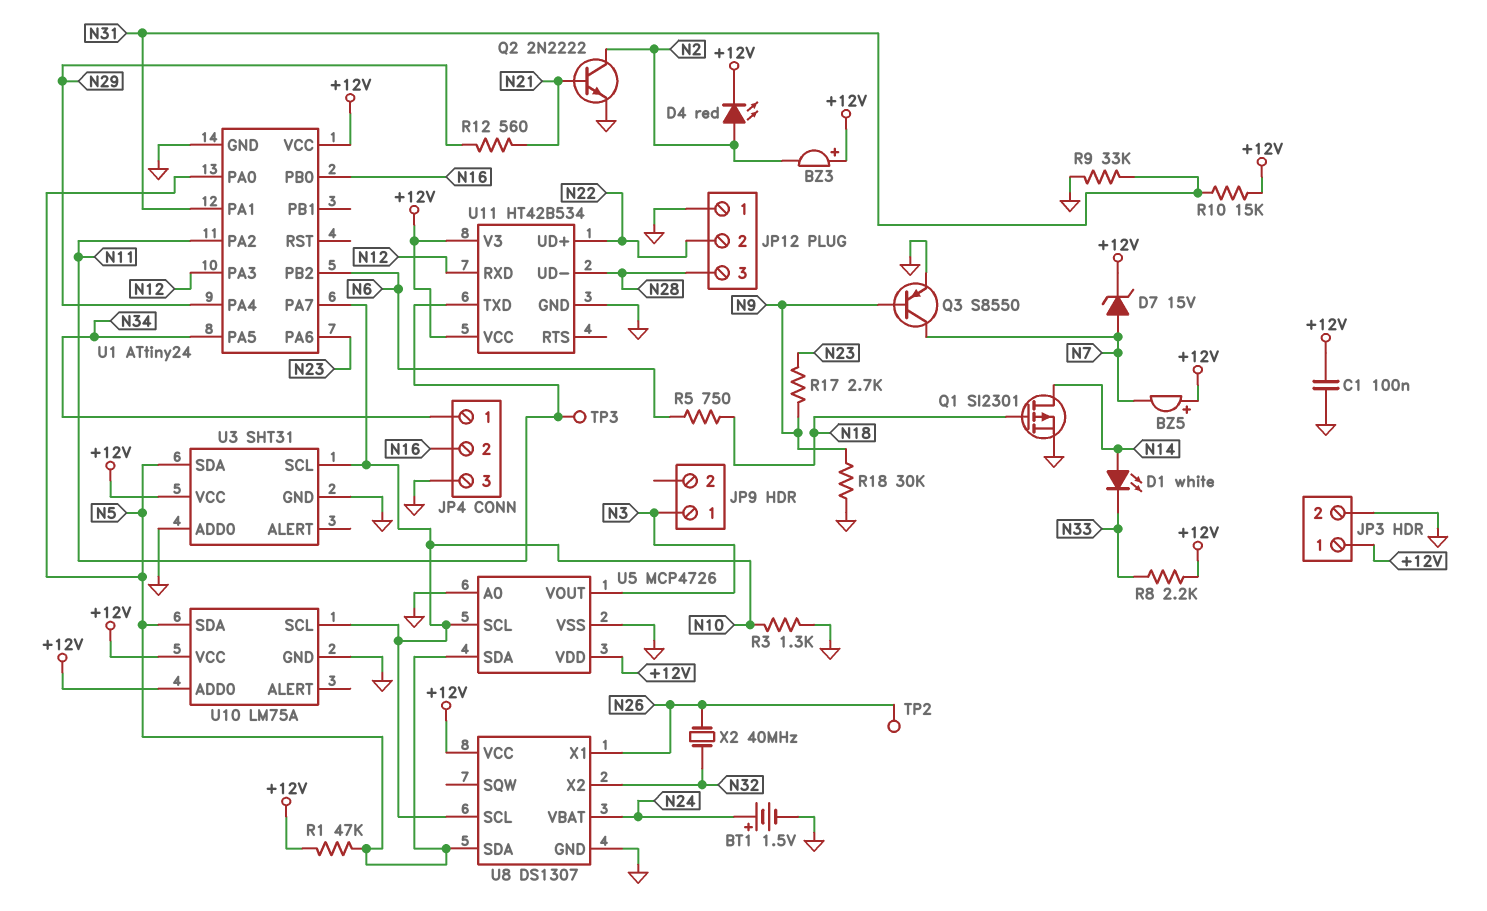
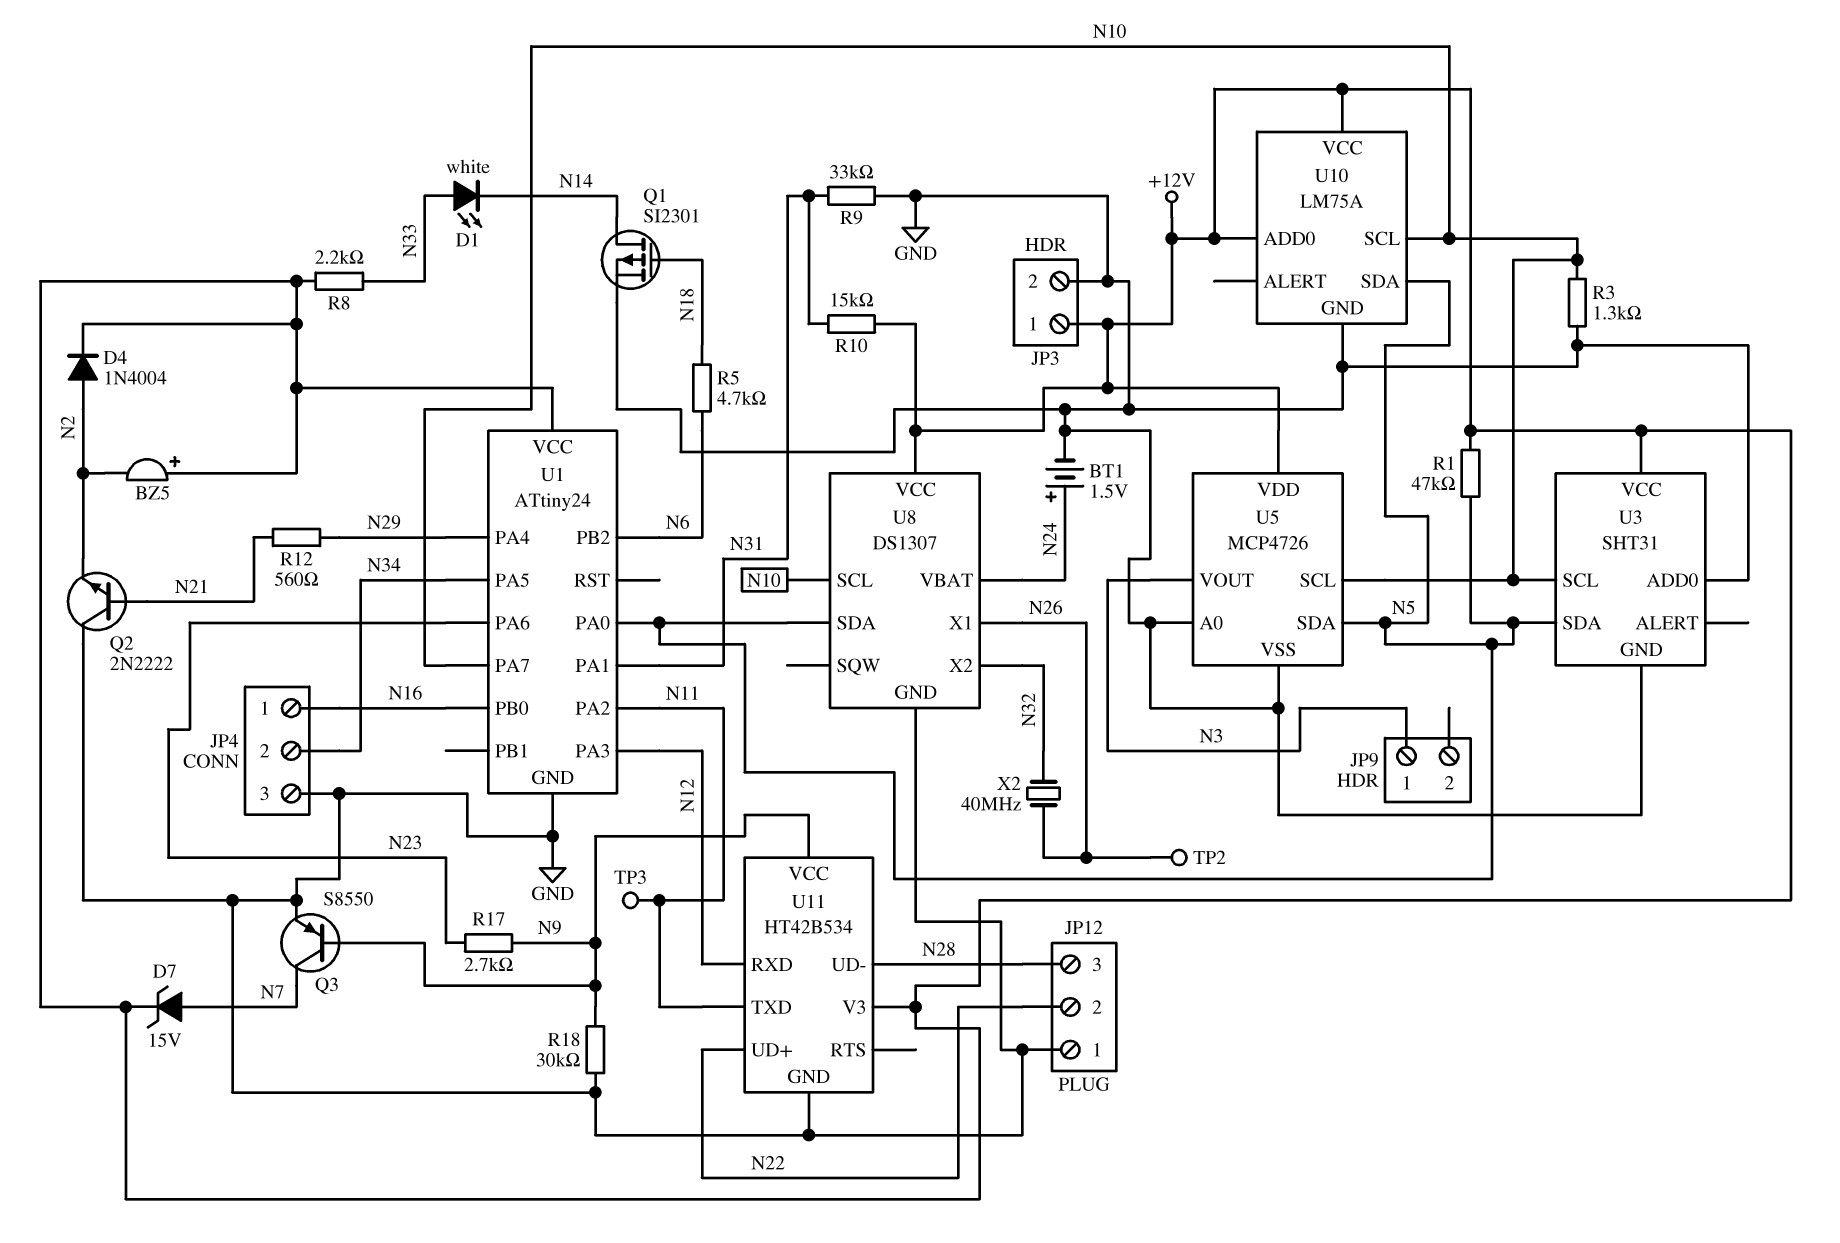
BZ3: buzzer (plus +12V, minus N2) -> none
BZ5: buzzer (plus +12V, minus N7) -> buzzer (plus +12V, minus N2)
C1: 100nF (+12V, GND) -> none
D1: LED white (A N14, K N33) -> LED white (A N33, K N14)
D4: LED red (A N2, K +12V) -> diode 1N4004 (A N2, K +12V)
JP4 pin 1: N34 -> N16
JP4 pin 2: N16 -> N34
Q2: NPN 2N2222 (B N21, C N2, E GND) -> NPN 2N2222 (B N21, C GND, E N2)
R5: 750 (N6, N18) -> 4.7k (N6, N18)
U11 pin VCC: +12V -> N9

